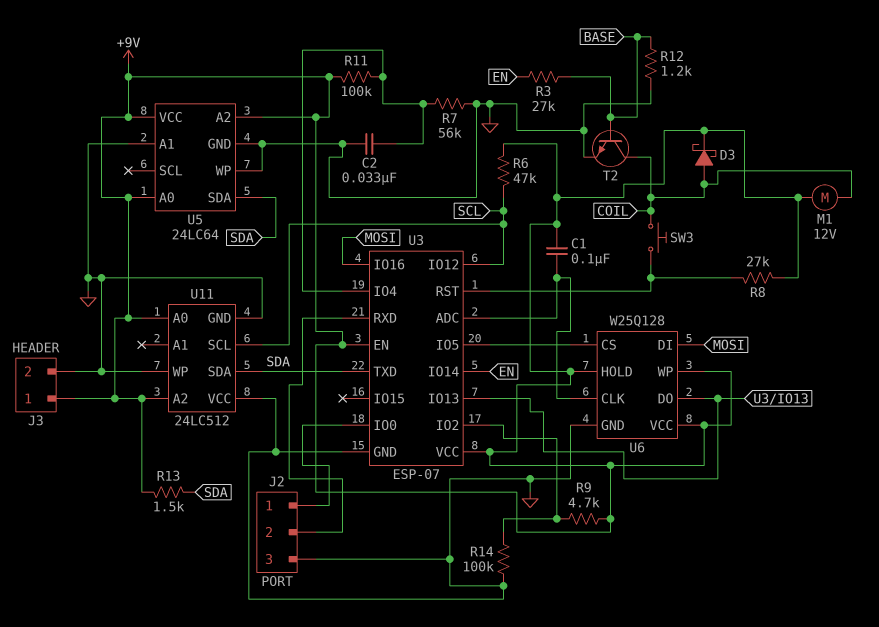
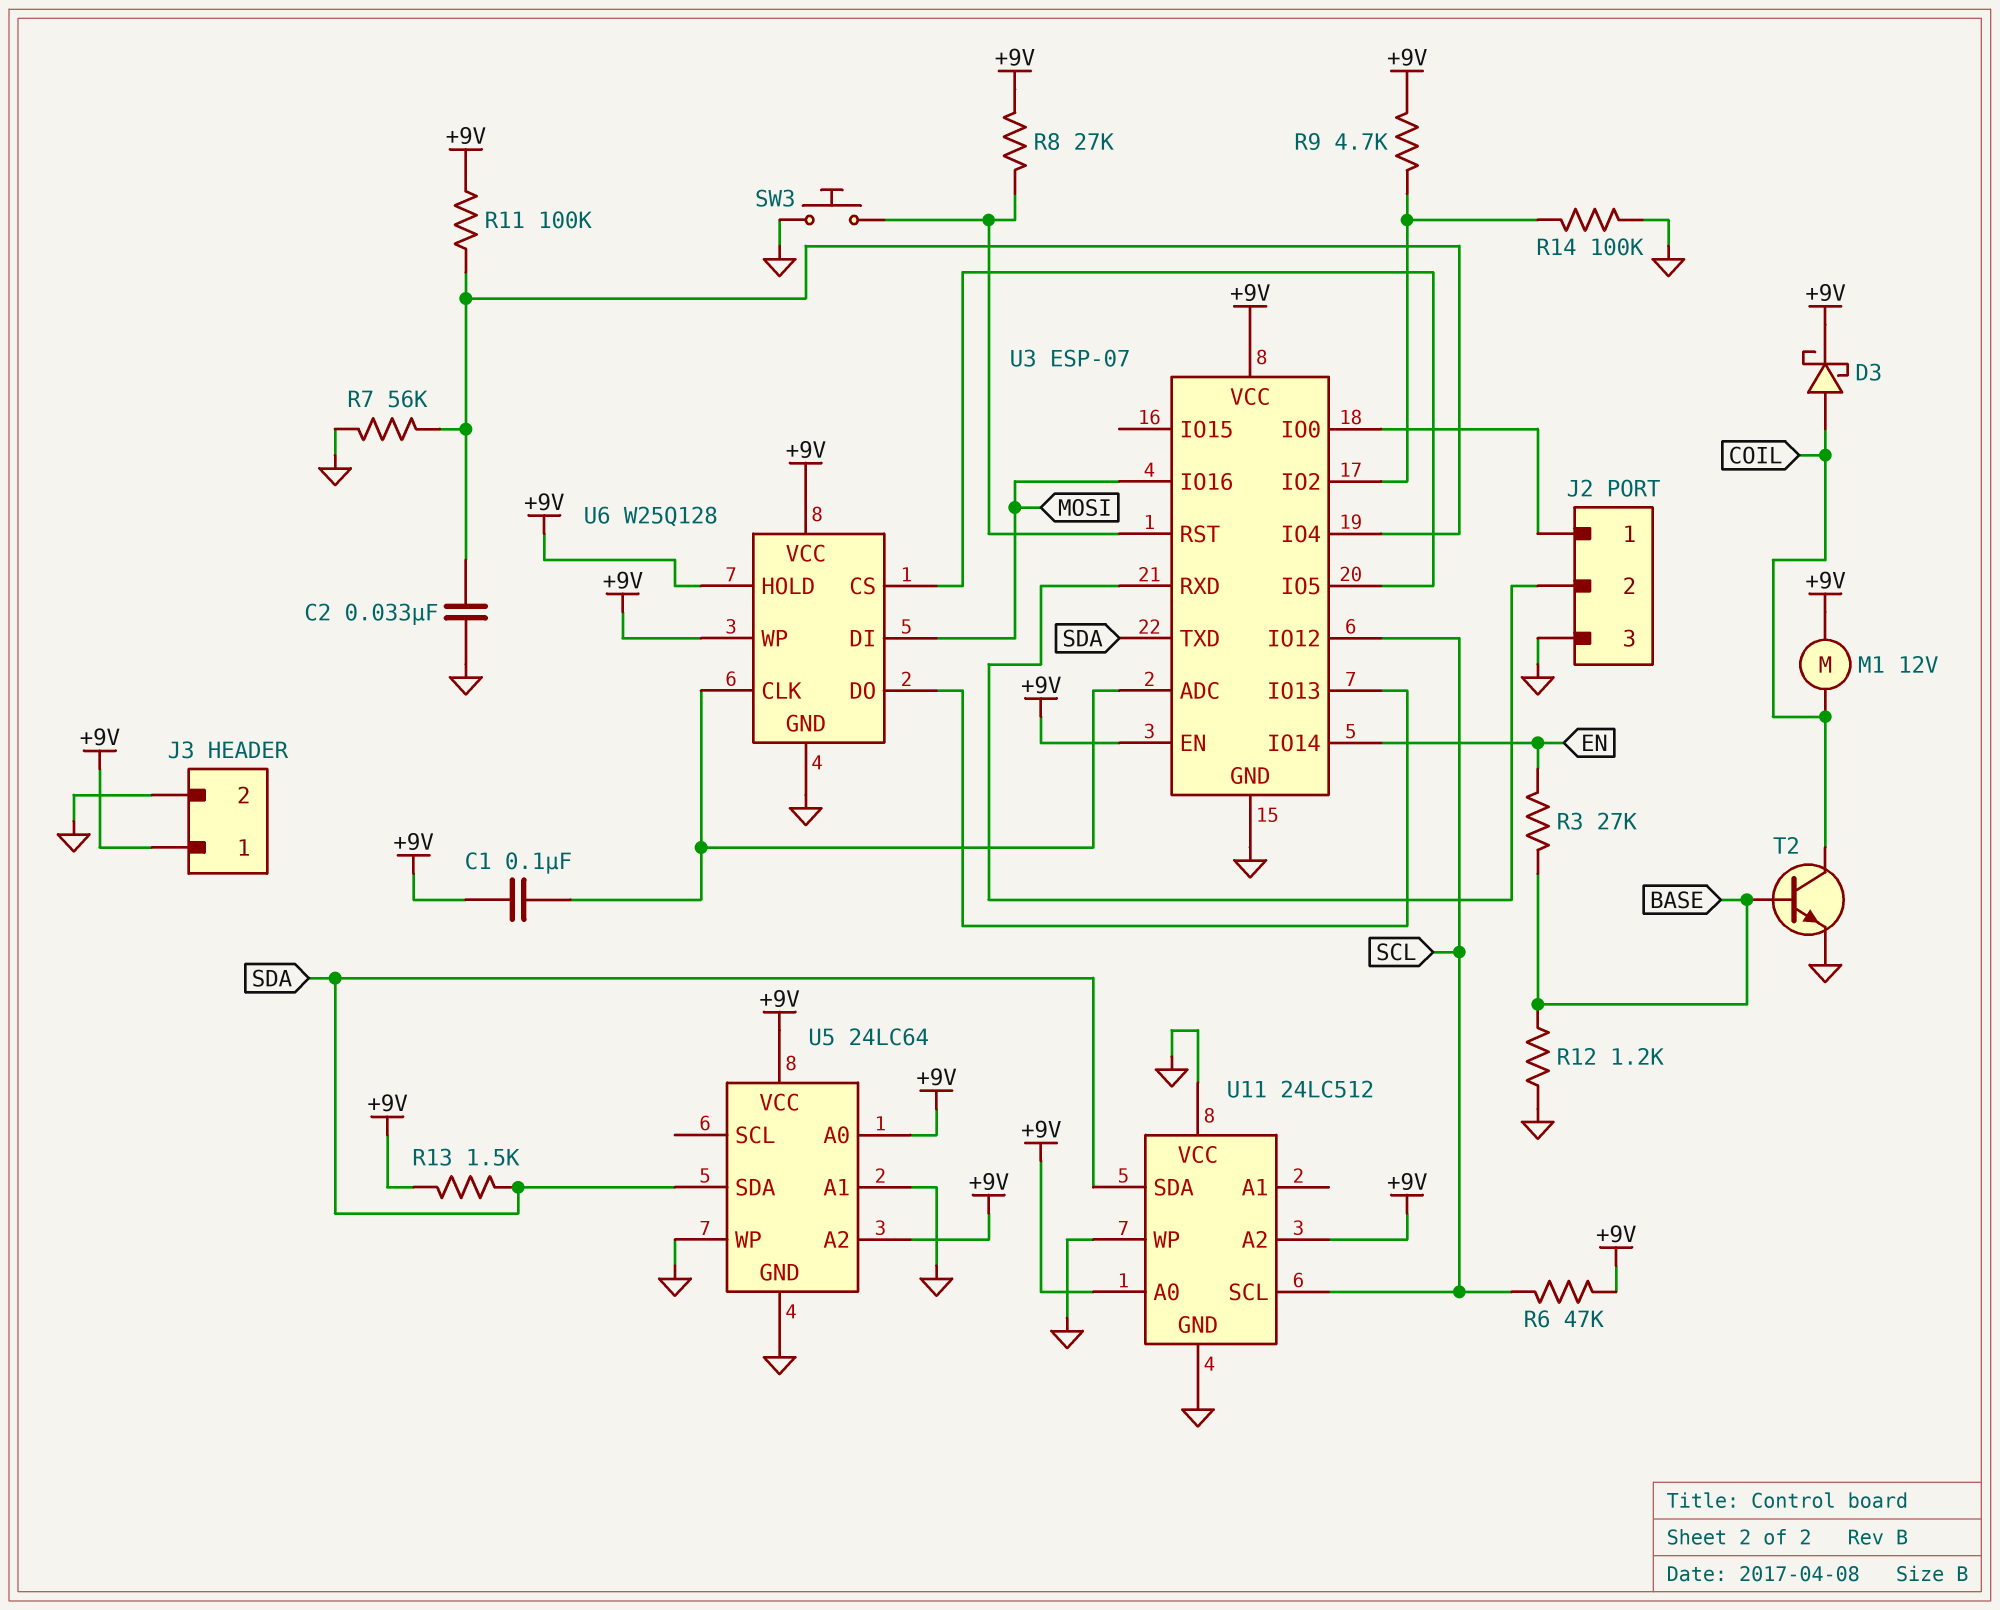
SW3: button (COIL, U3/RST) -> button (GND, U3/RST)

